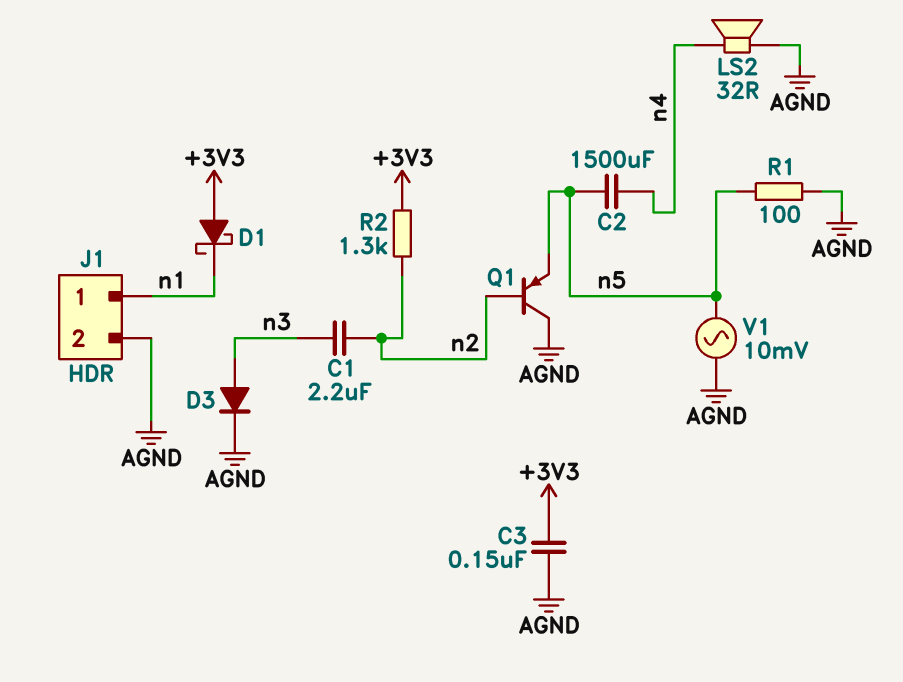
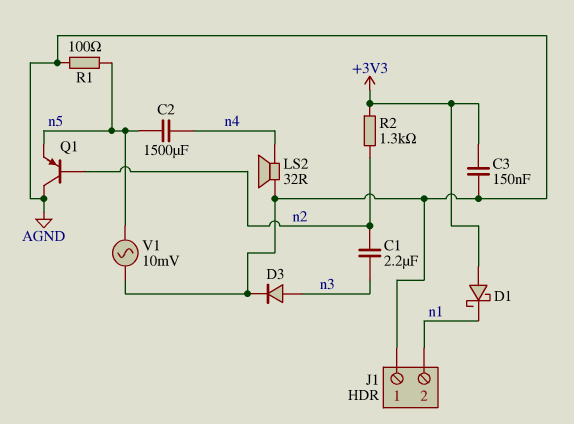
J1 pin 1: n1 -> AGND
J1 pin 2: AGND -> n1

